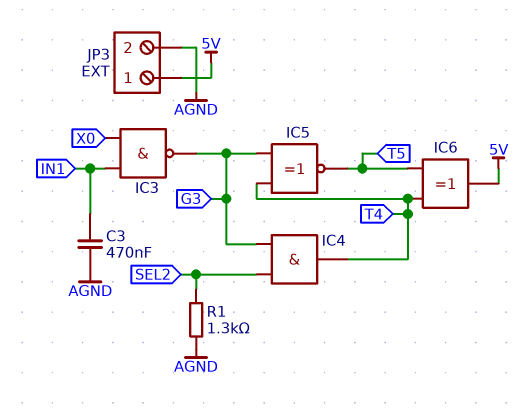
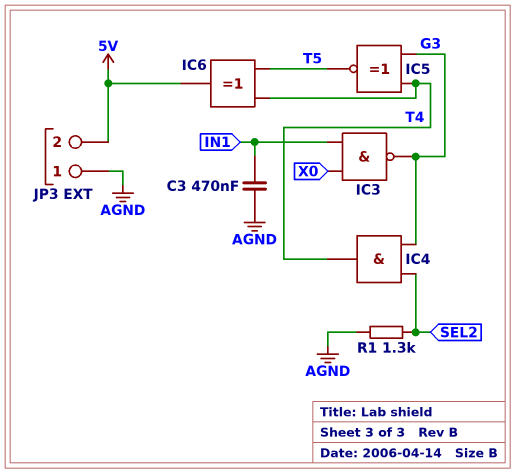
JP3 pin 1: 5V -> AGND
JP3 pin 2: AGND -> 5V

